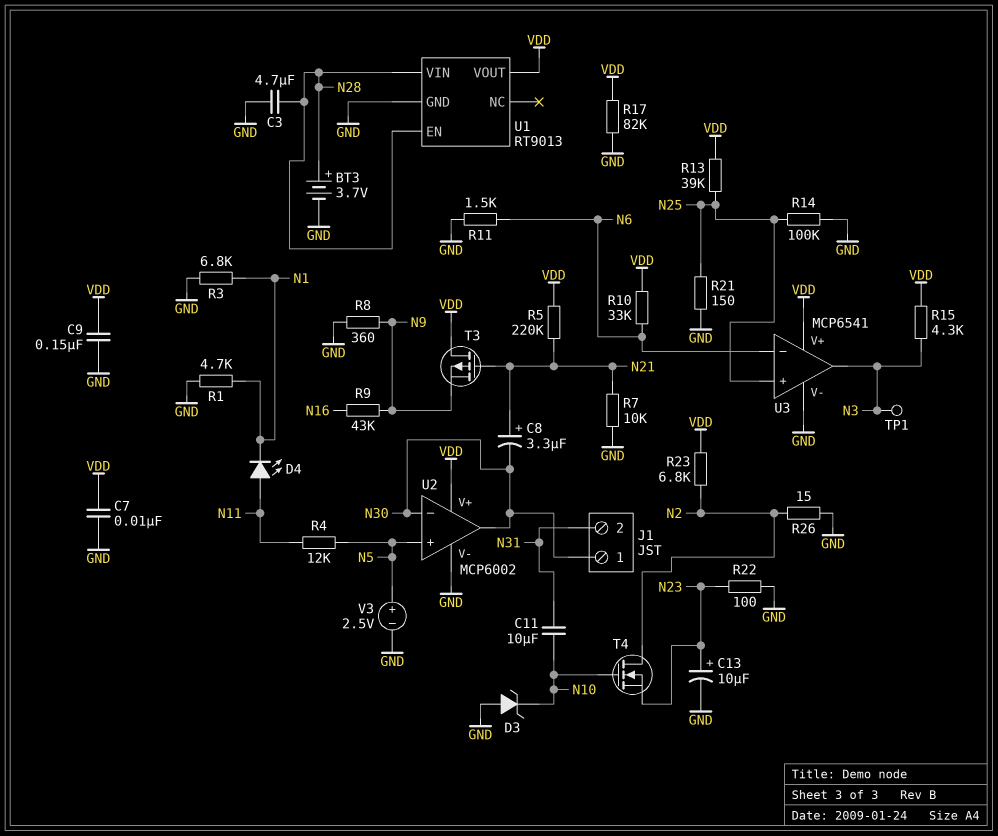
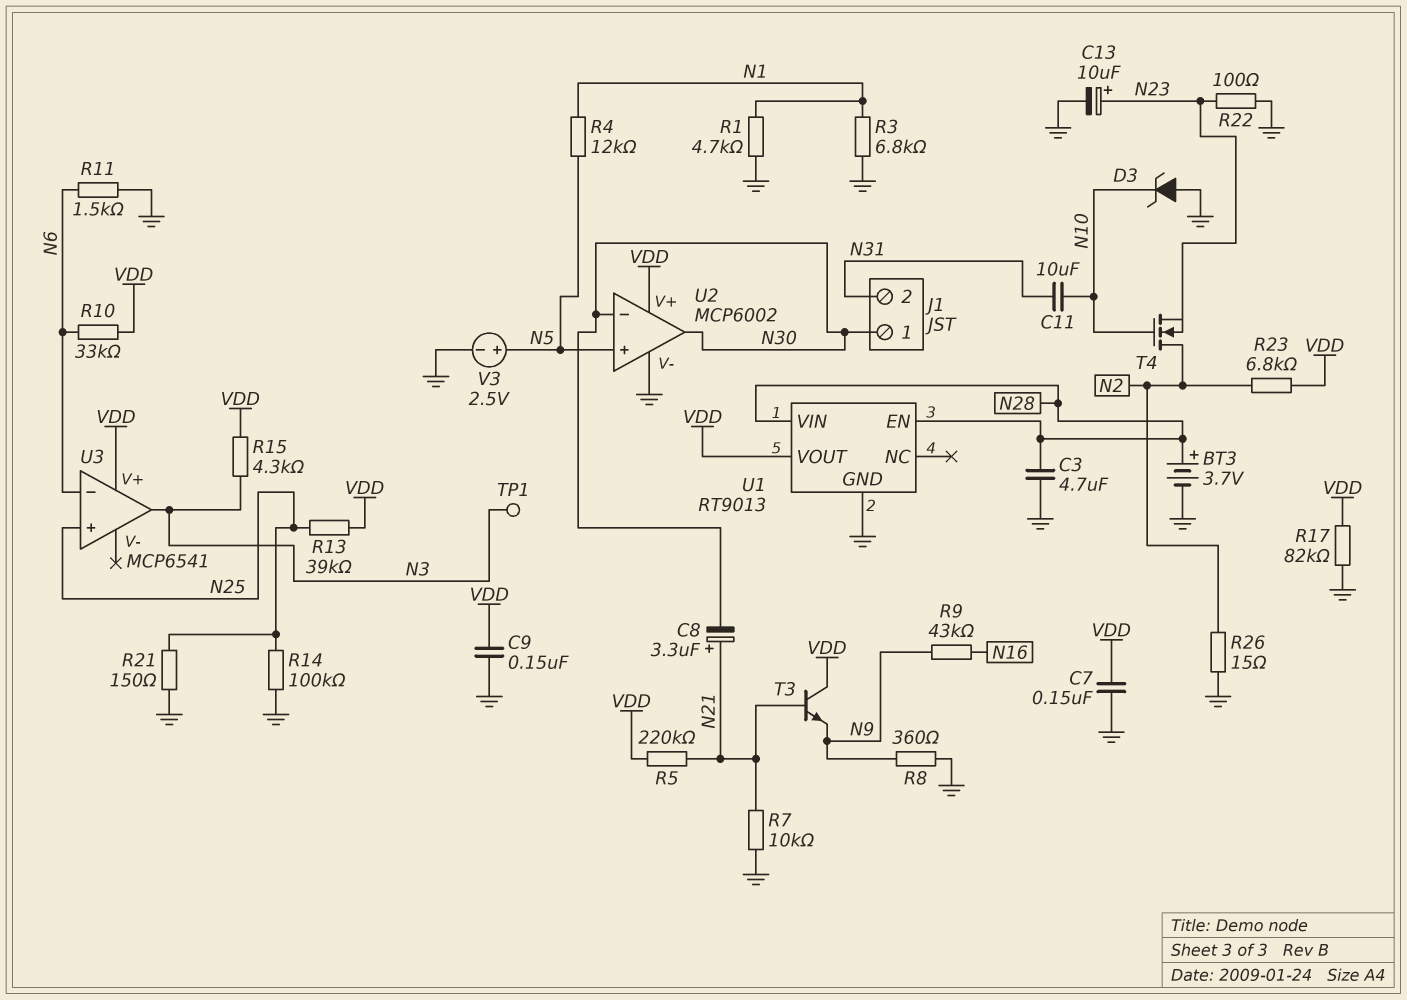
C7: 10nF (GND, VDD) -> 150nF (GND, VDD)
D4: LED (A N11, K N1) -> none
R4: 12k (N5, N11) -> 12k (N1, N5)
T3: PMOS (G N21, D VDD, S N9) -> NPN (B N21, C VDD, E N9)
U3 pin V-: GND -> none

